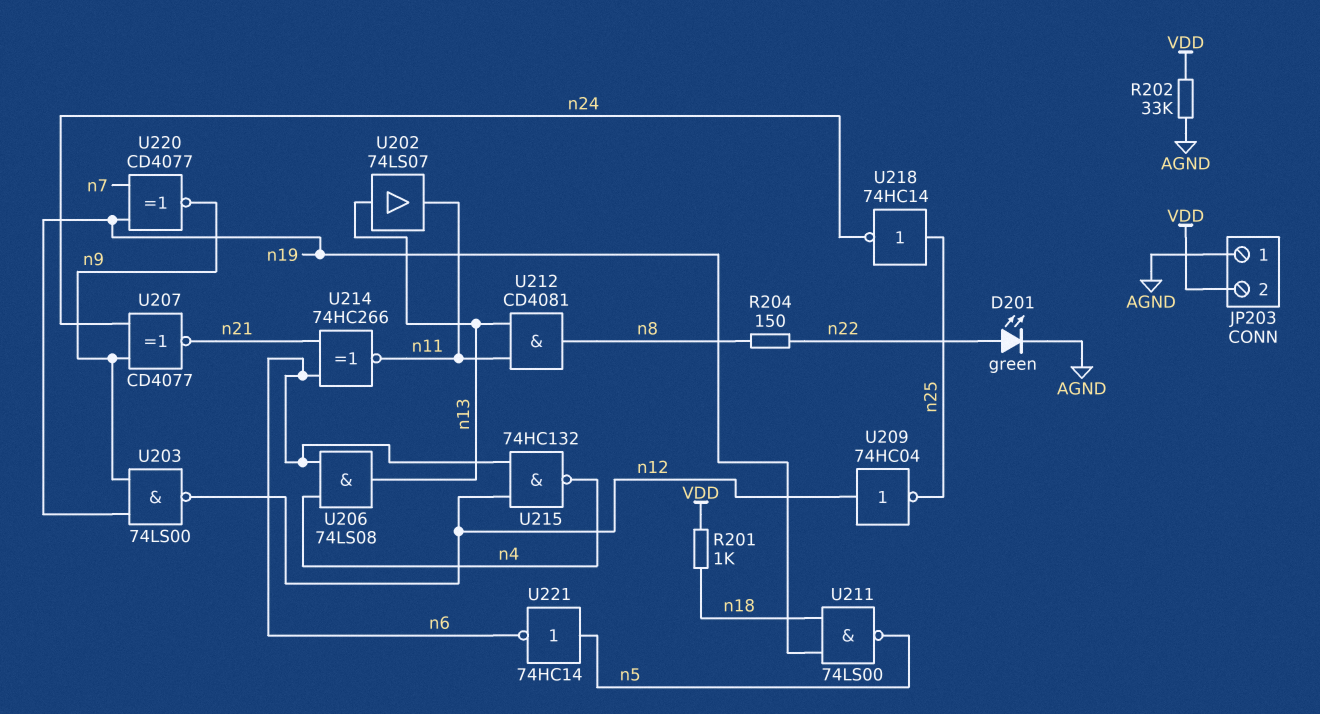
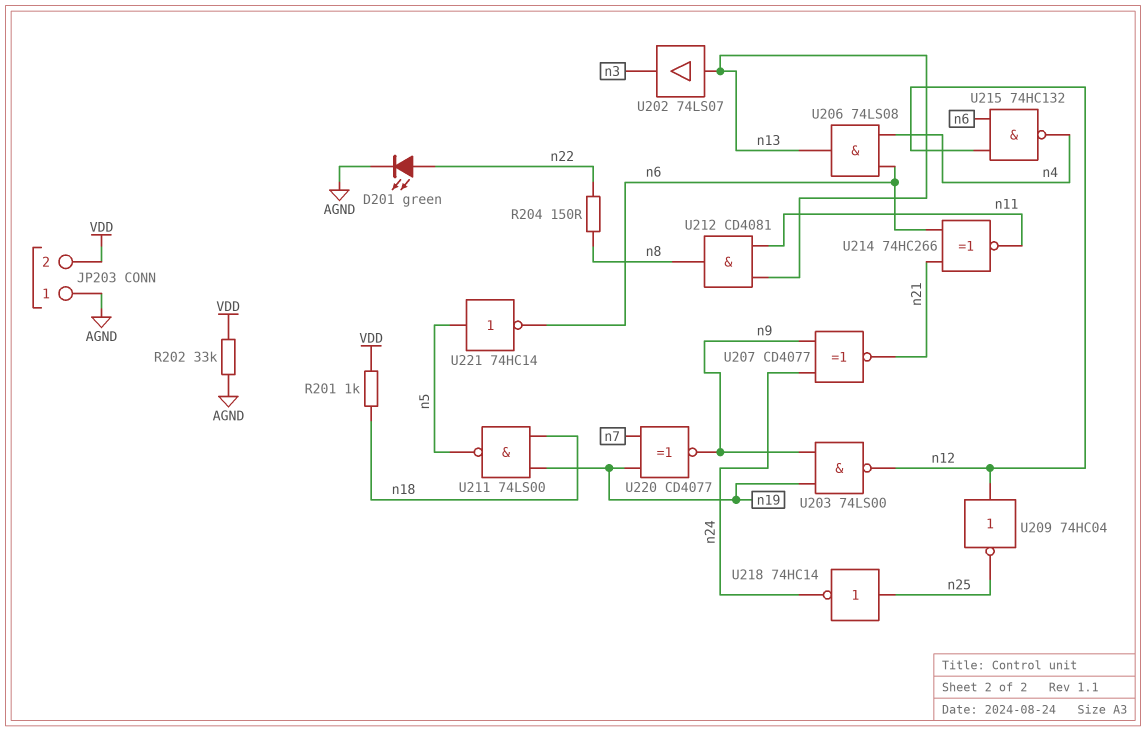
U202: buffer 74LS07 (in n13, out n11) -> buffer 74LS07 (in n13, out n3)

